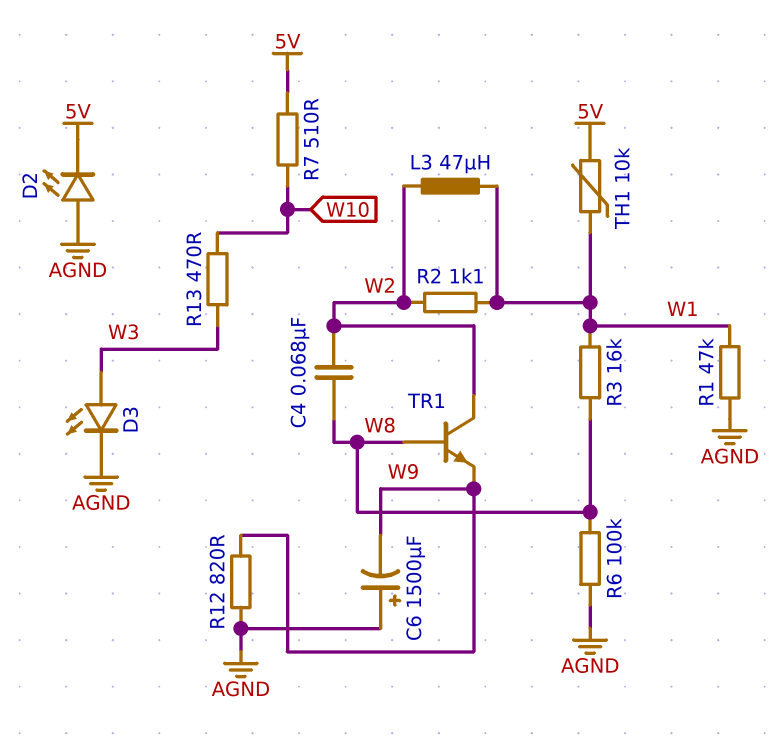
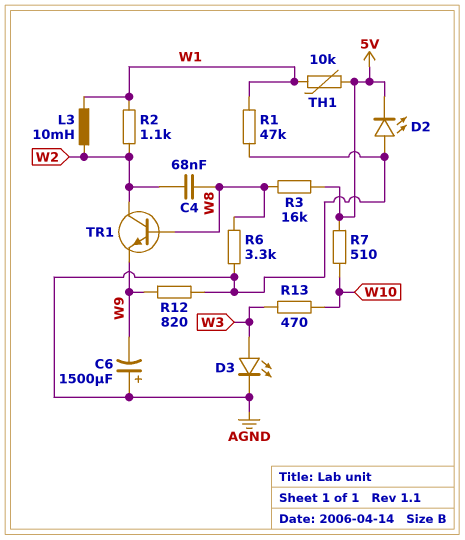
L3: 47uH (W1, W2) -> 10mH (W1, W2)
R3: 16k (W1, W8) -> 16k (5V, W8)
R6: 100k (AGND, W8) -> 3.3k (AGND, W8)

